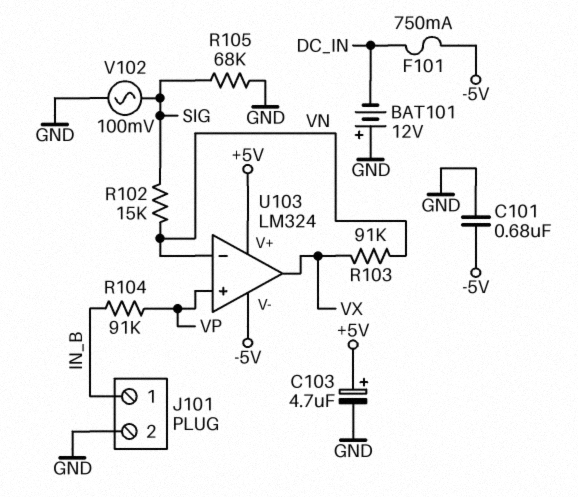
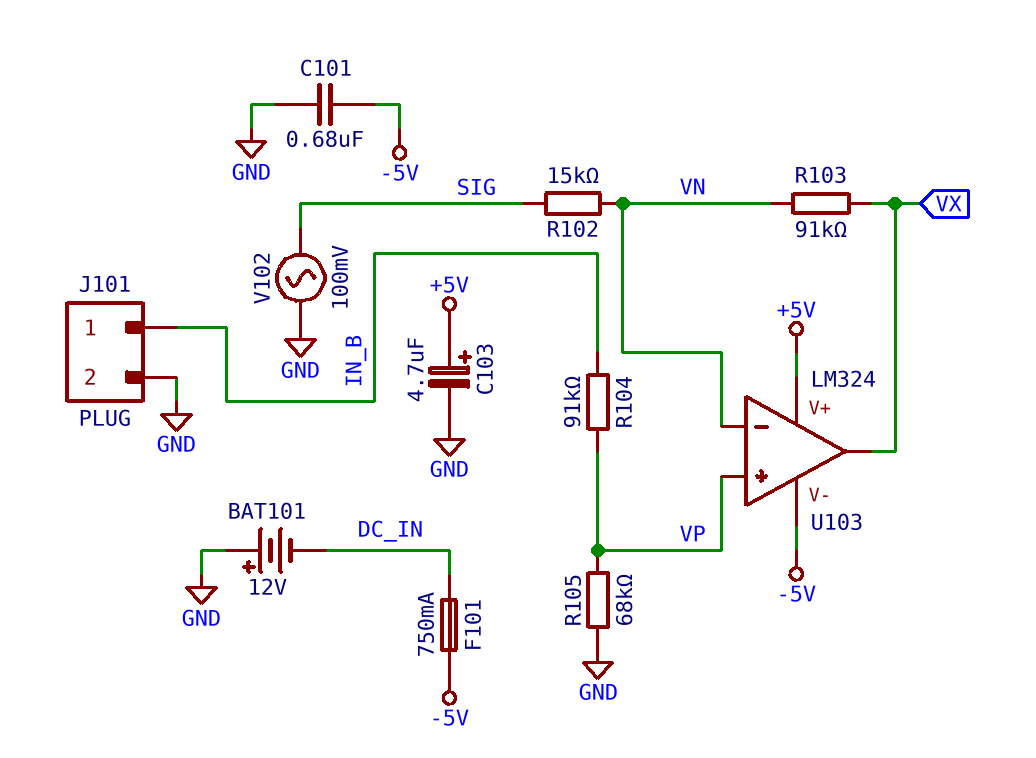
R105: 68k (GND, SIG) -> 68k (GND, VP)

